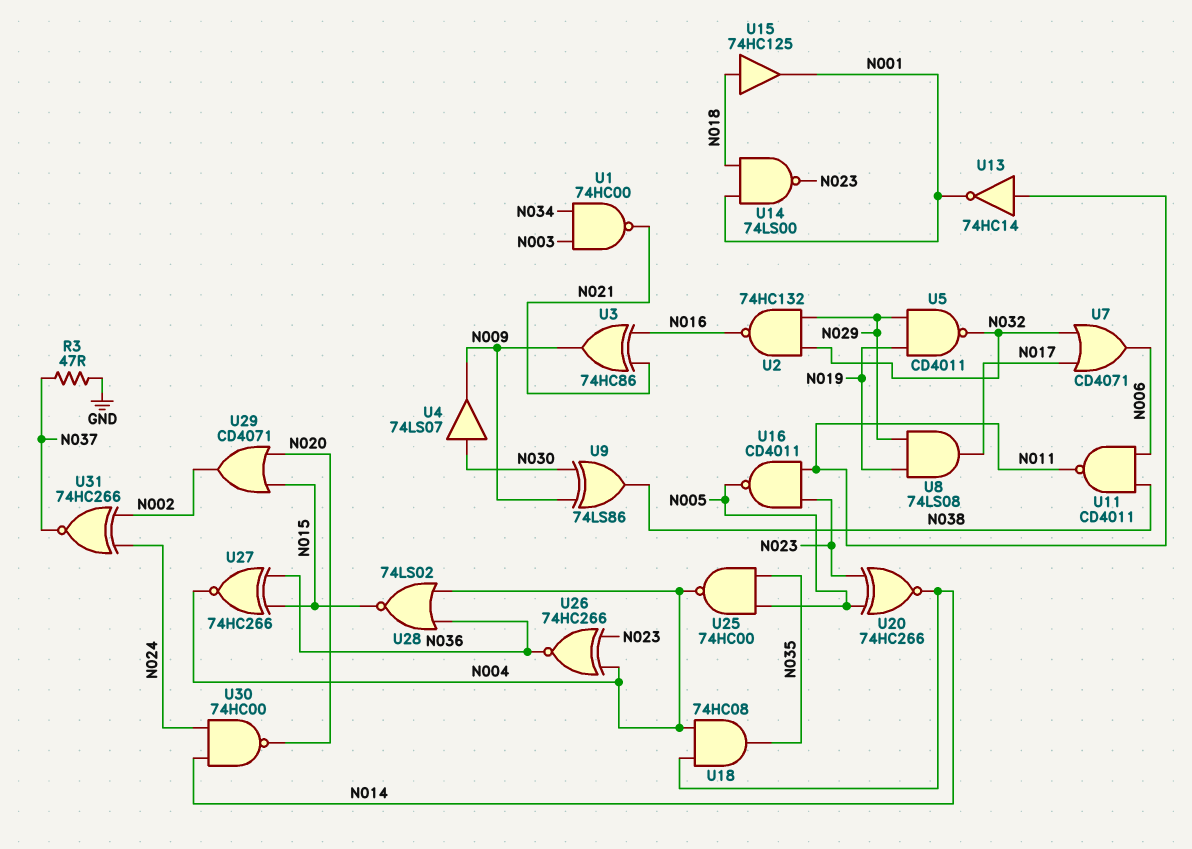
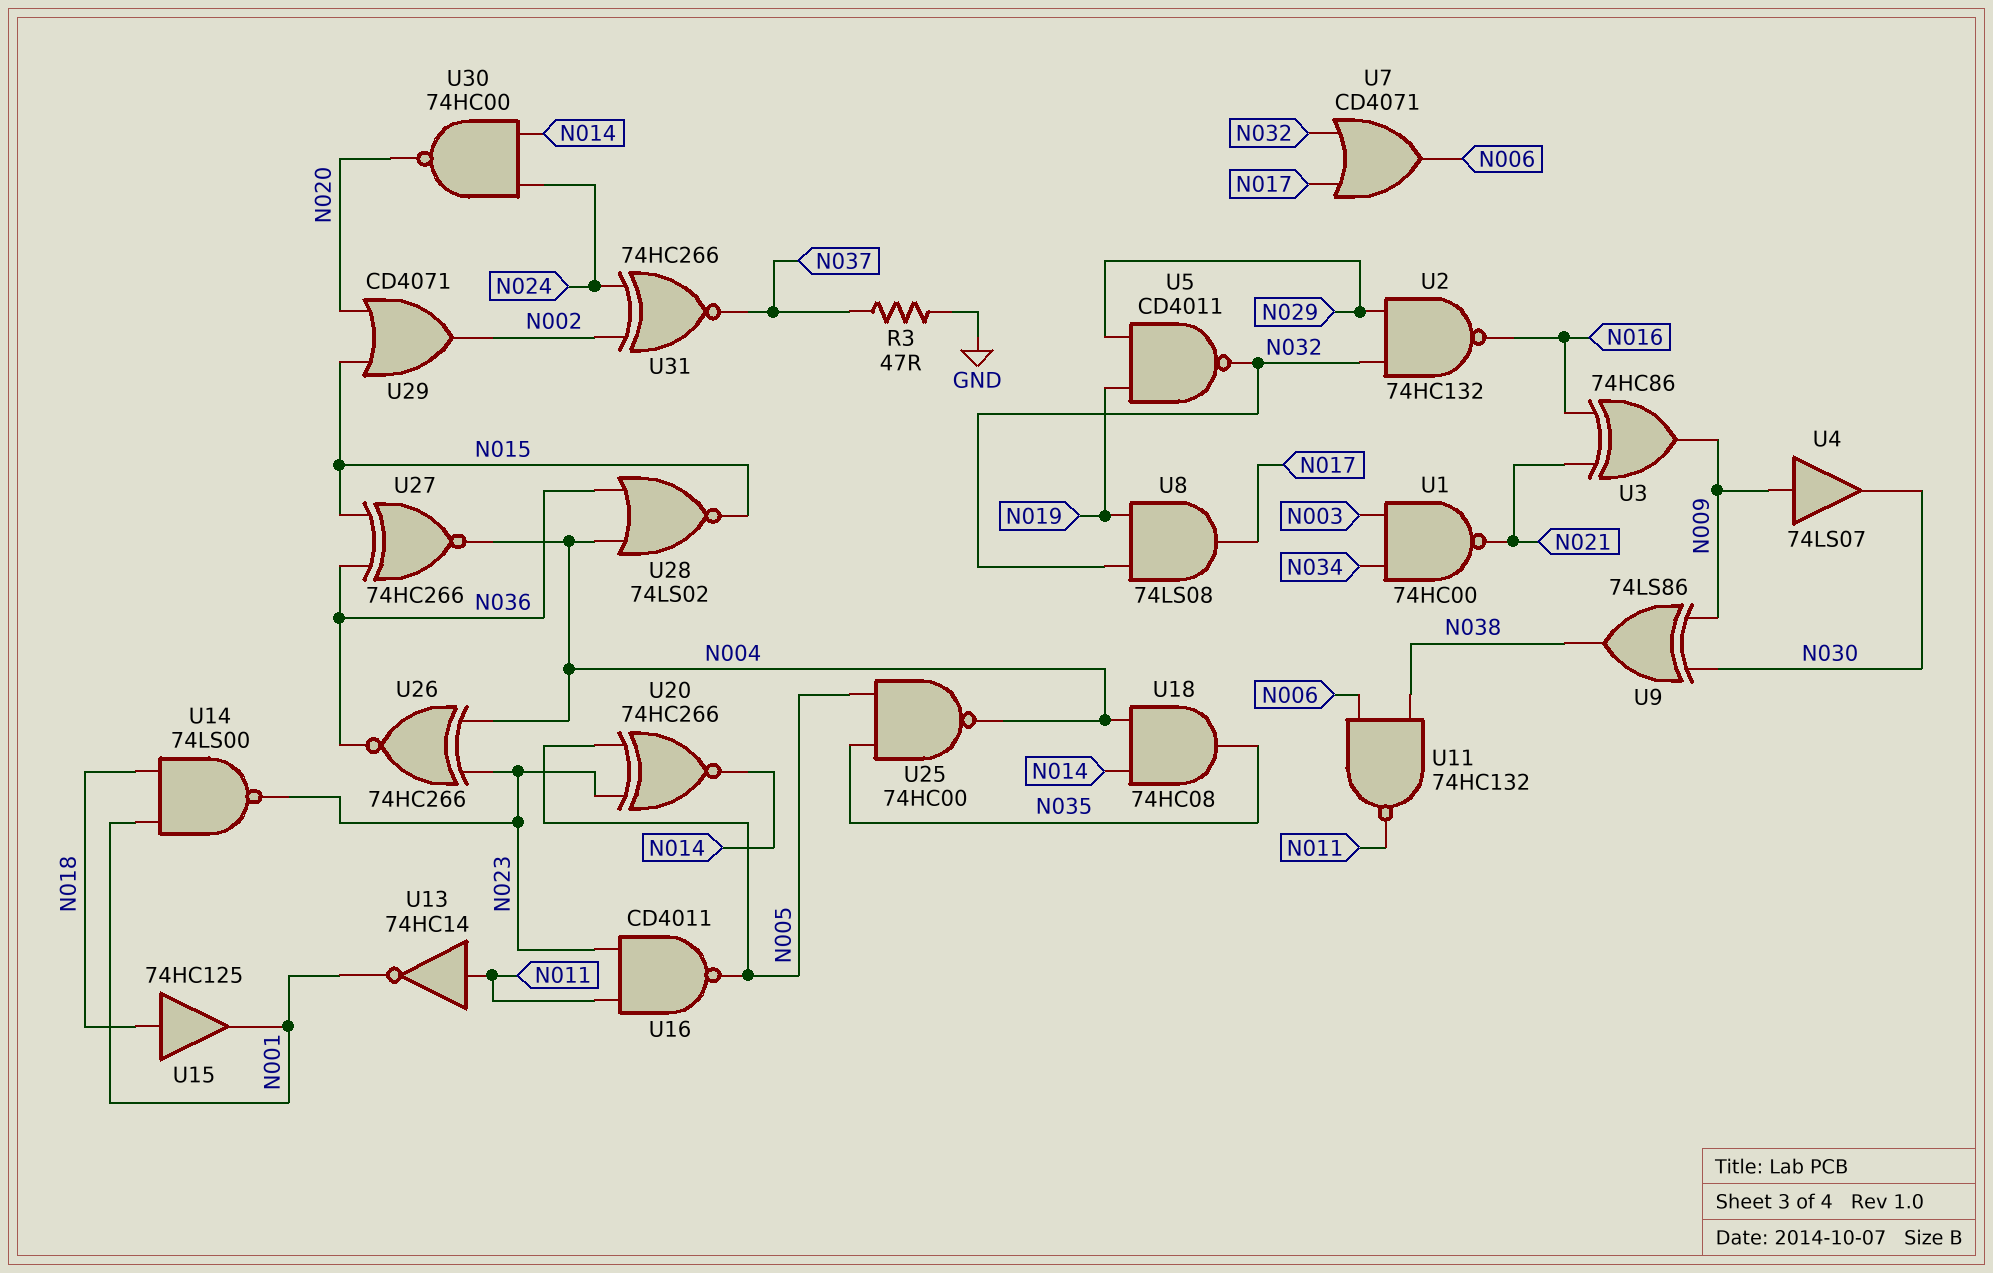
U4: buffer 74LS07 (in N030, out N009) -> buffer 74LS07 (in N009, out N030)
U8: AND 74LS08 (in N019, in N029, out N017) -> AND 74LS08 (in N019, in N032, out N017)
U11: NAND CD4011 (in N006, in N038, out N011) -> NAND 74HC132 (in N006, in N038, out N011)

